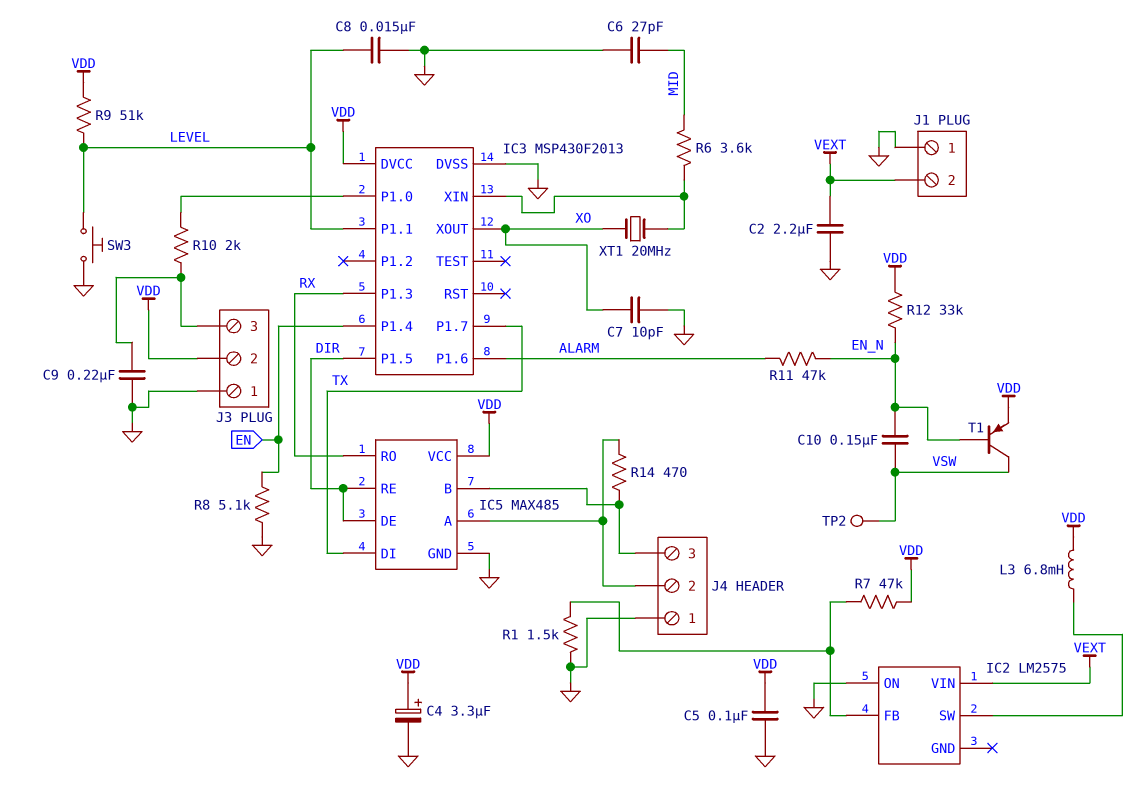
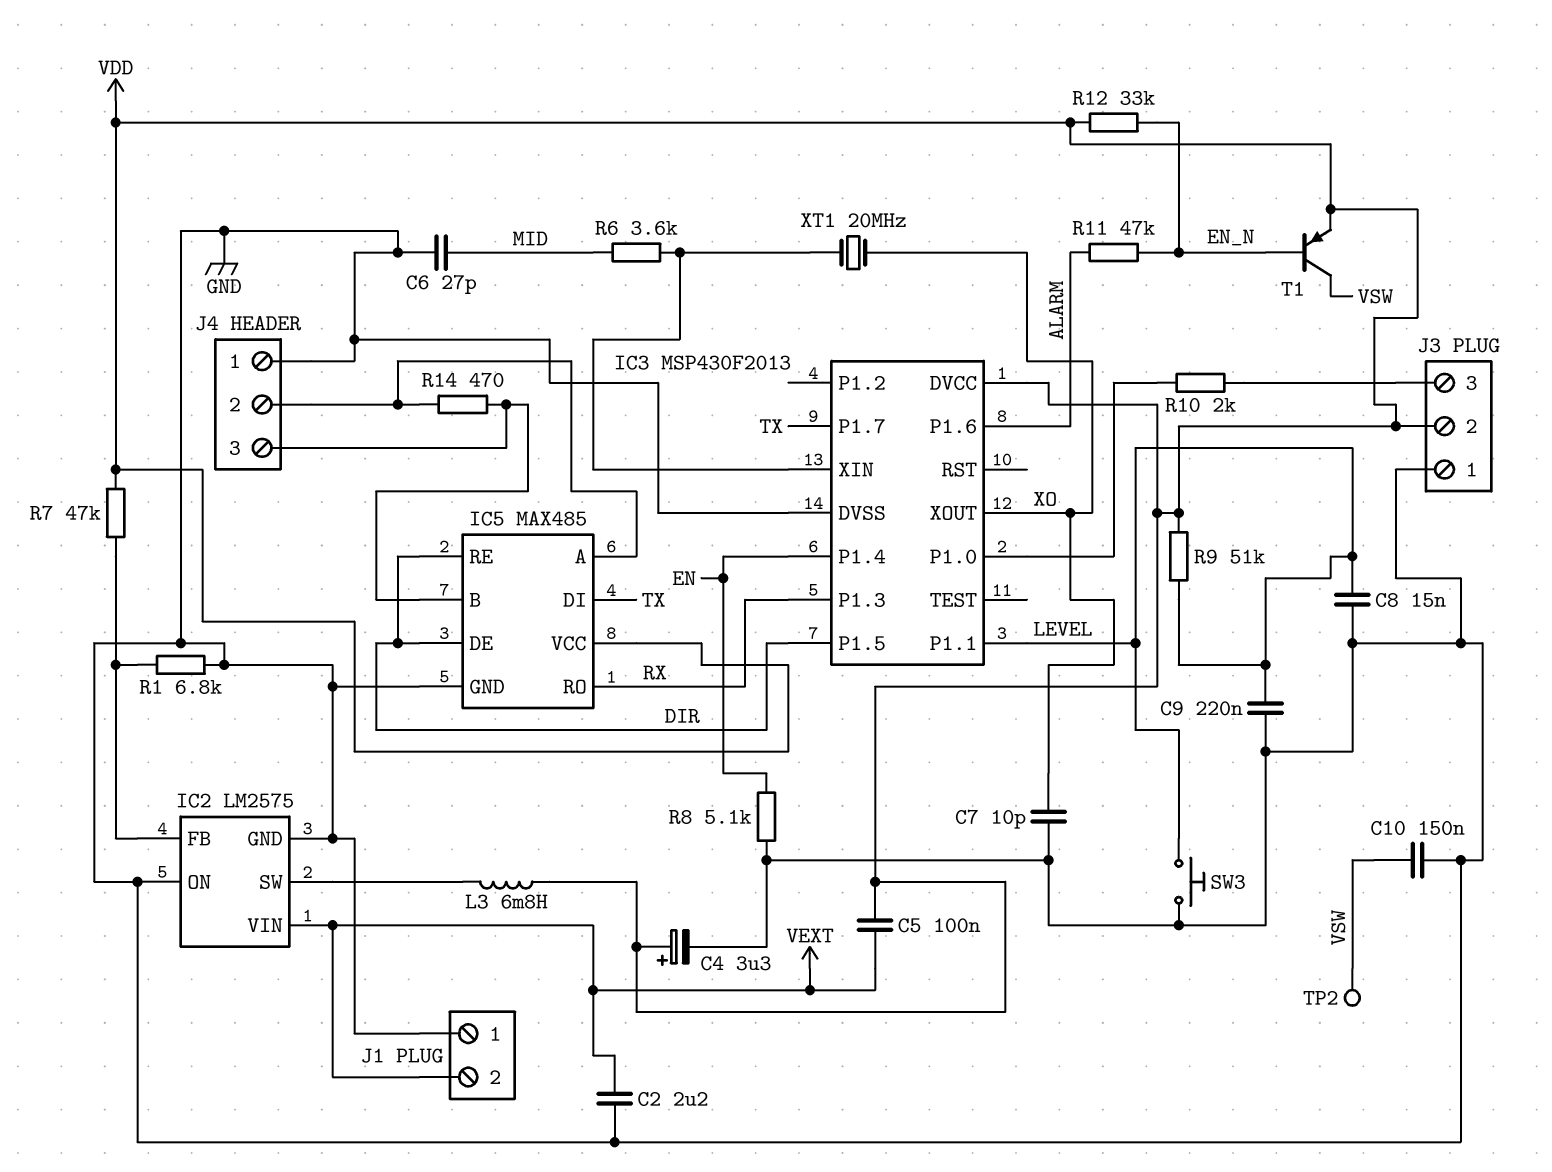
C5: 100nF (GND, VDD) -> 100nF (VDD, VEXT)
C9: 220nF (GND, J3/3) -> 220nF (GND, LEVEL)
C10: 150nF (EN_N, VSW) -> 150nF (GND, VSW)
IC2 pin GND: none -> GND
R1: 1.5k (GND, IC2/FB) -> 6.8k (GND, IC2/FB)

